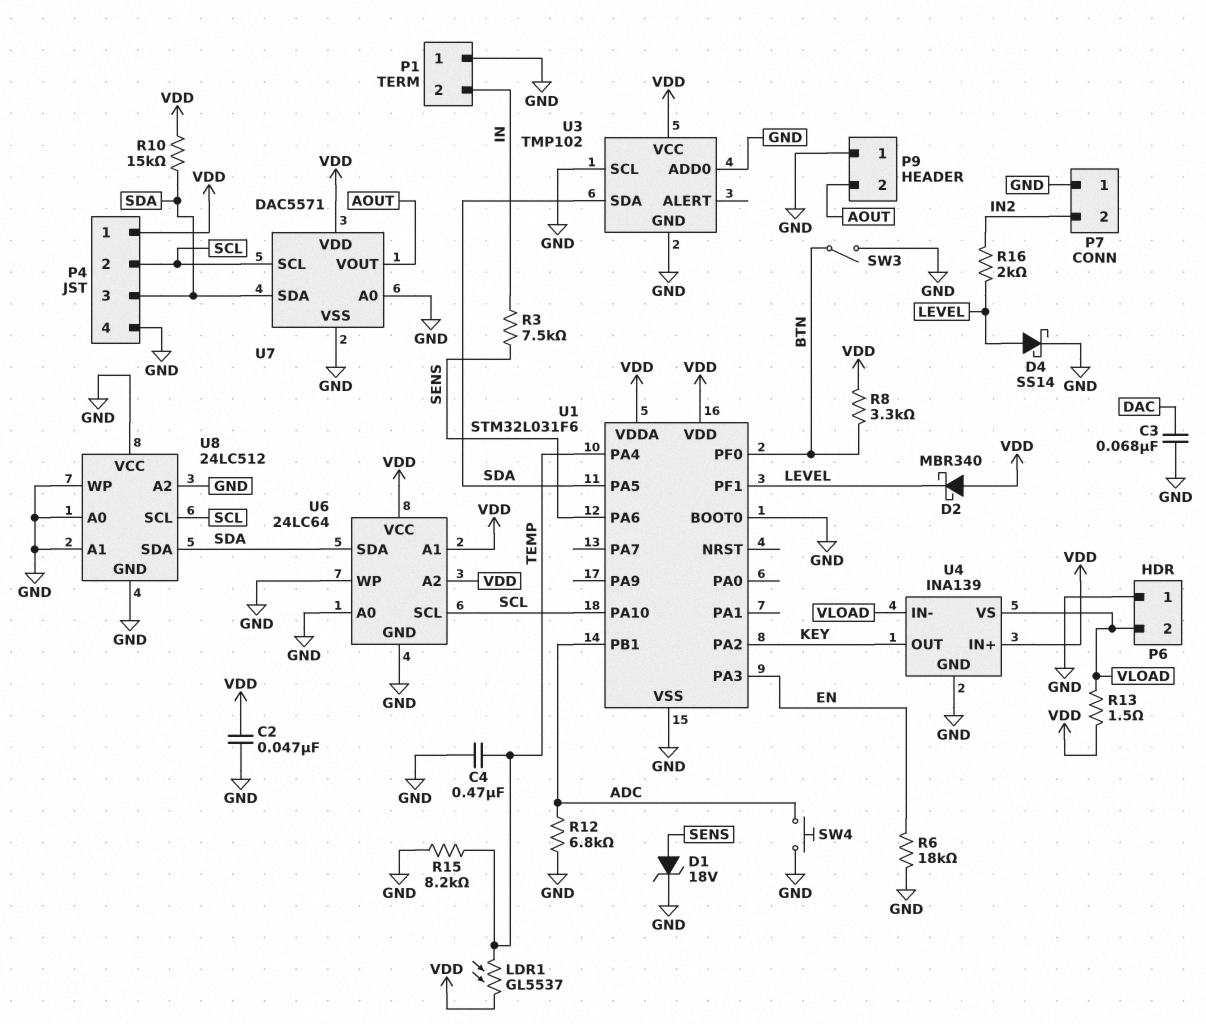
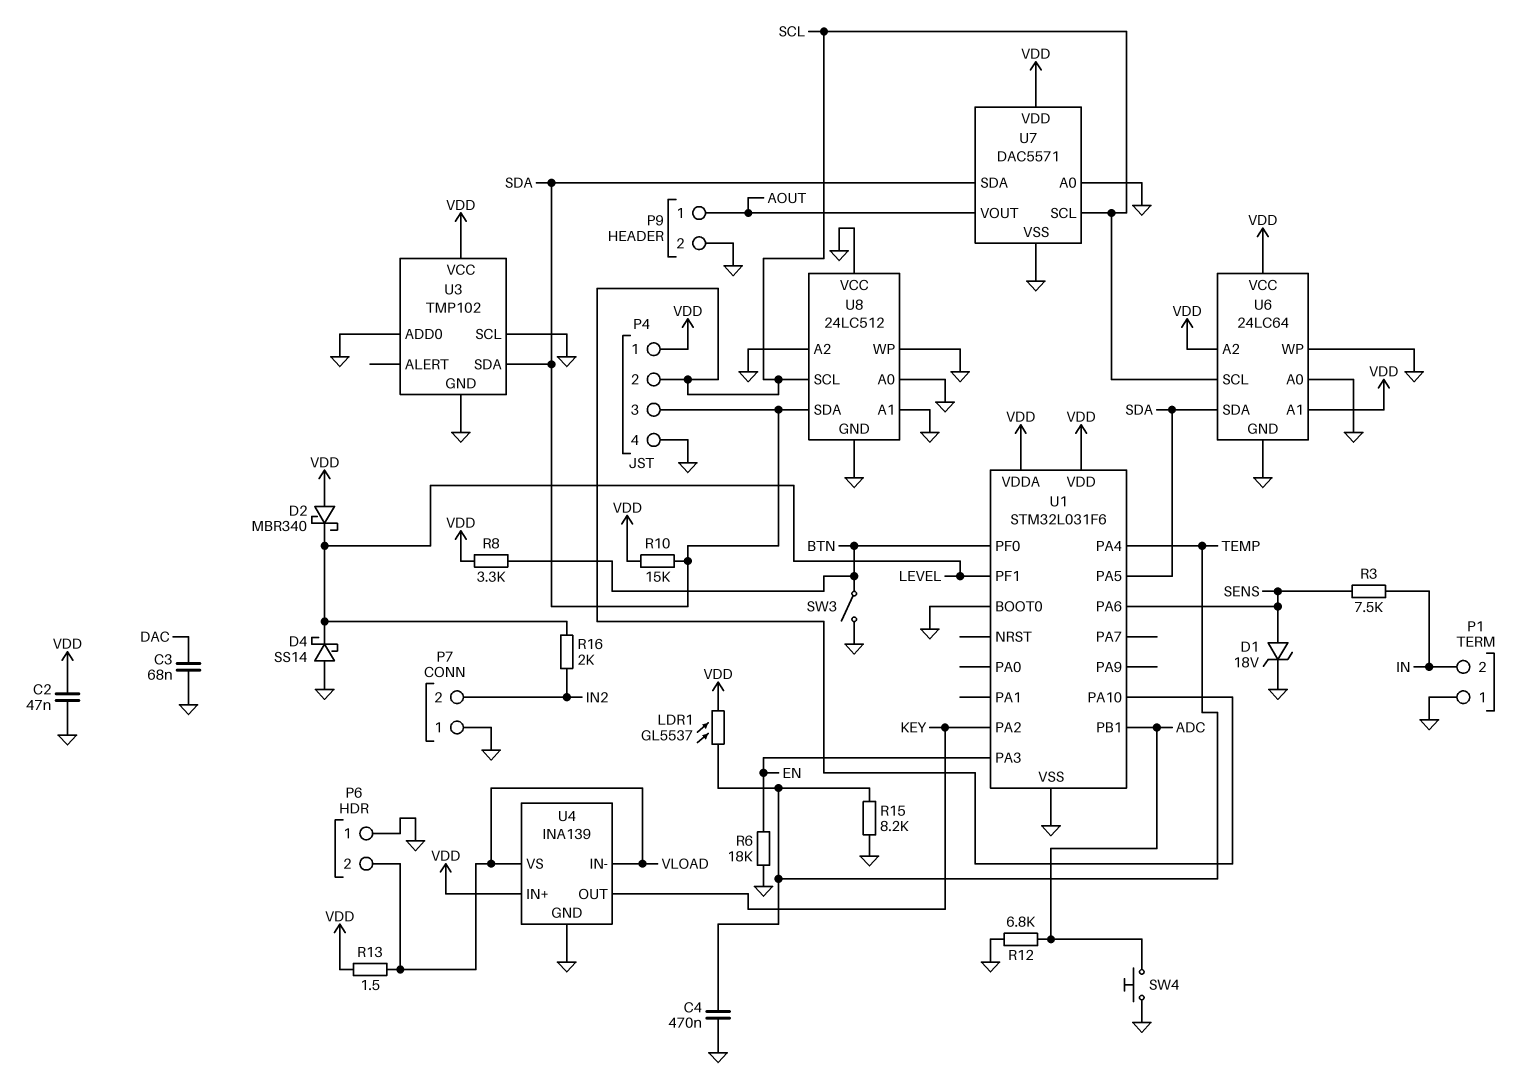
D4: schottky SS14 (A LEVEL, K GND) -> schottky SS14 (A GND, K LEVEL)
P9 pin 1: GND -> AOUT
P9 pin 2: AOUT -> GND

